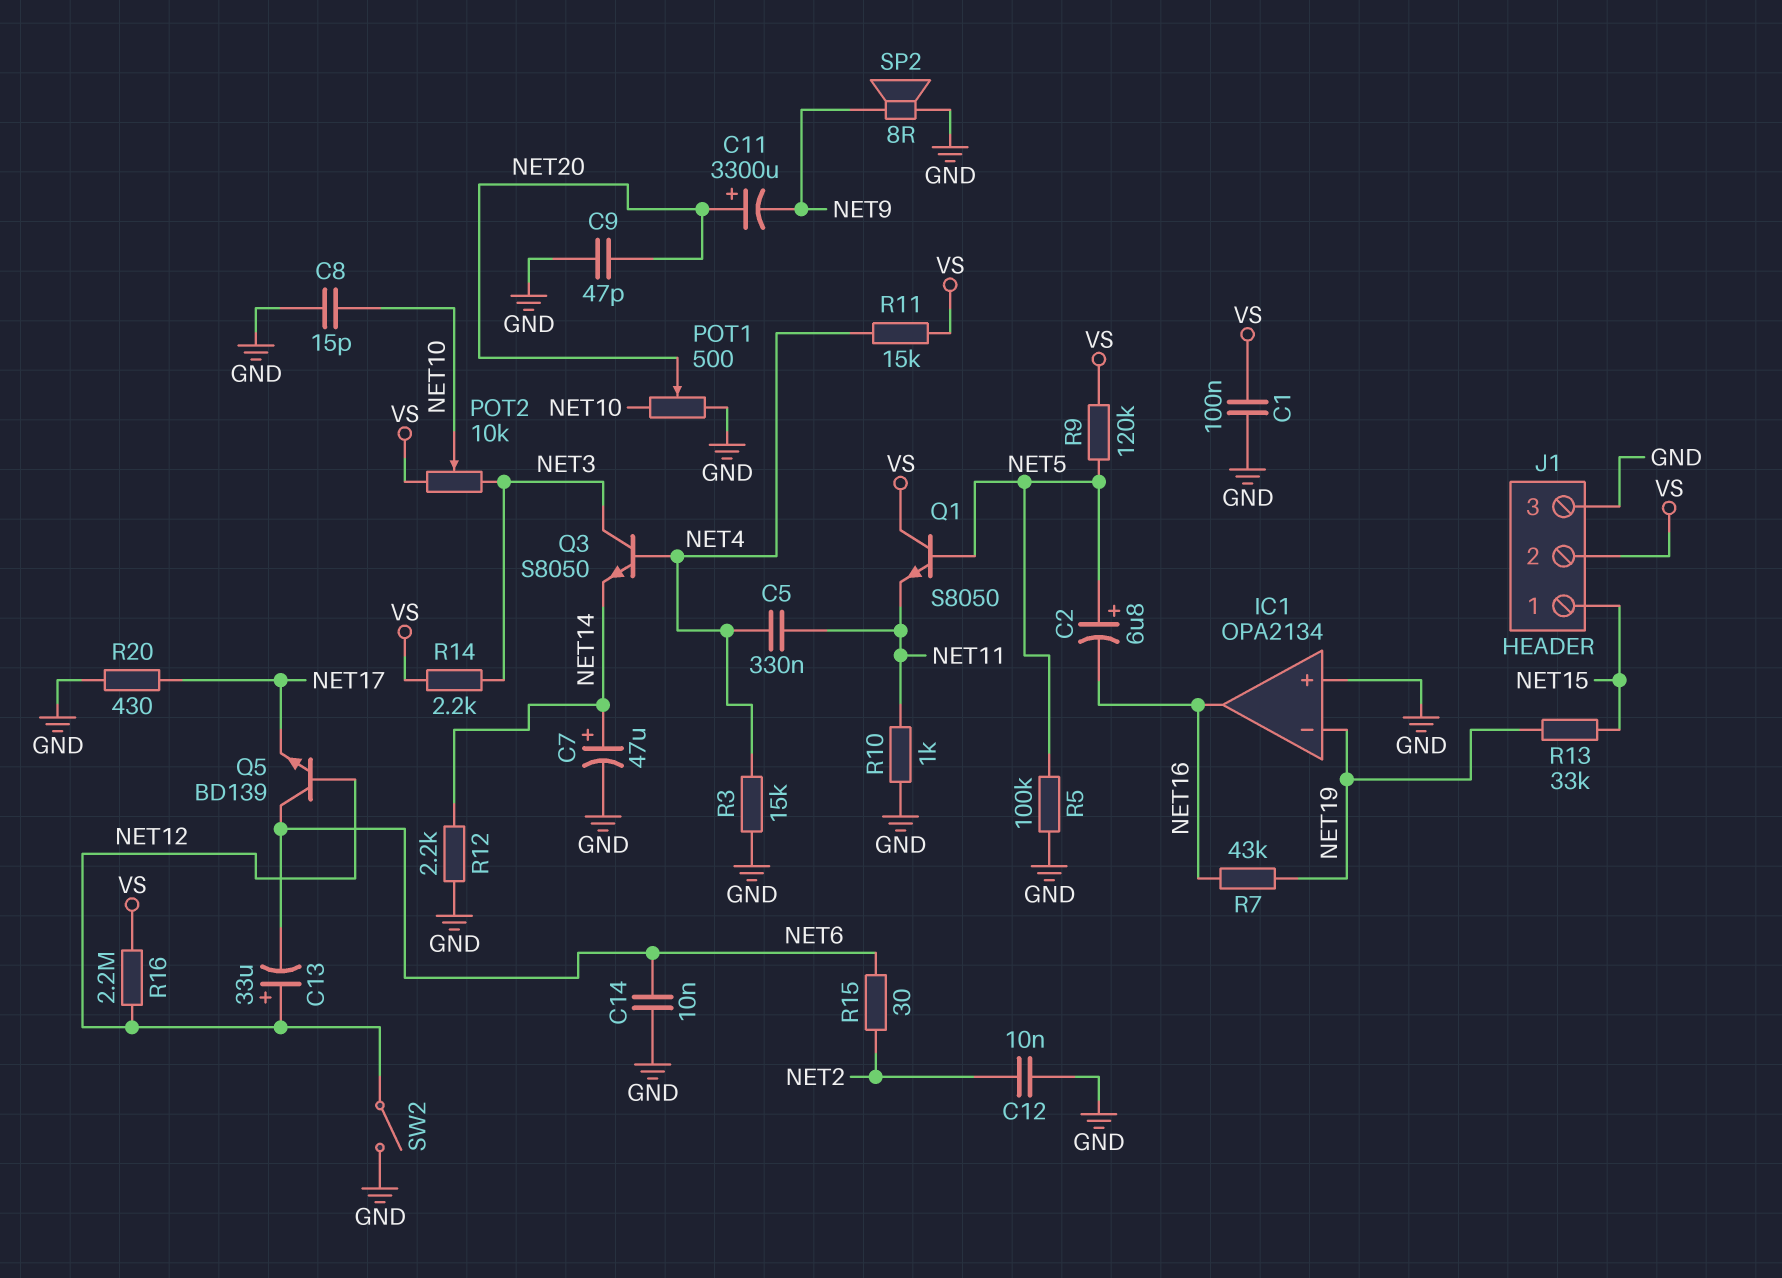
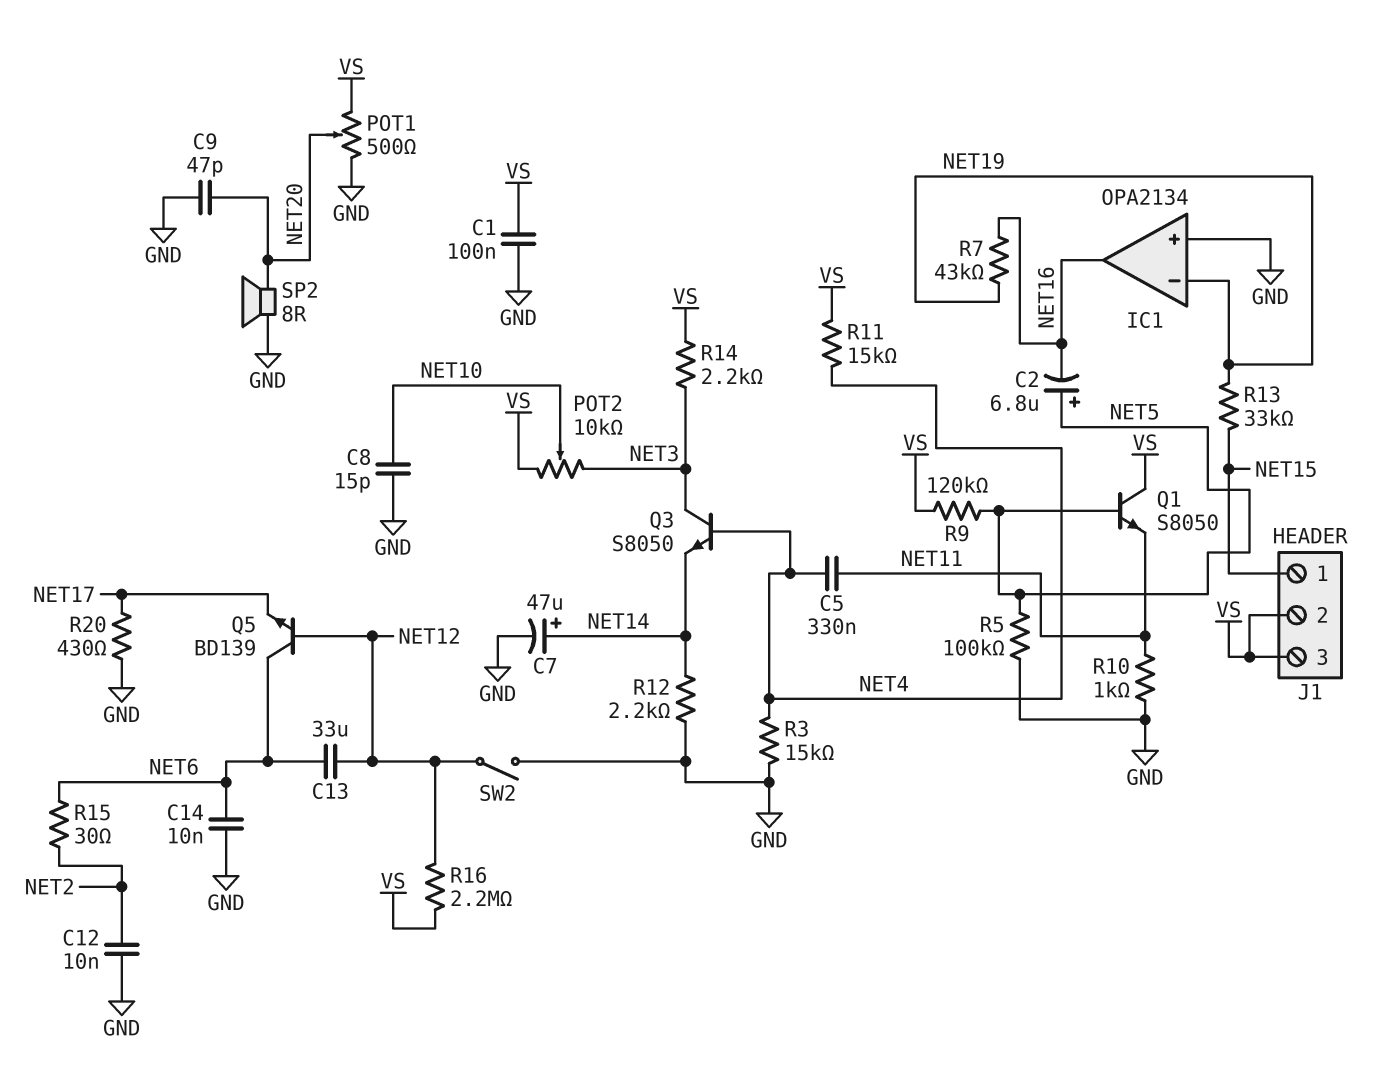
C11: 3300uF (plus NET20, minus NET9) -> none
C13: 33uF (plus NET12, minus NET6) -> 33uF (NET6, NET12)
J1 pin 3: GND -> VS
POT1: 500 (GND, NET10, wiper NET20) -> 500 (GND, VS, wiper NET20)
SP2: speaker 8R (GND, NET9) -> speaker 8R (GND, NET20)

